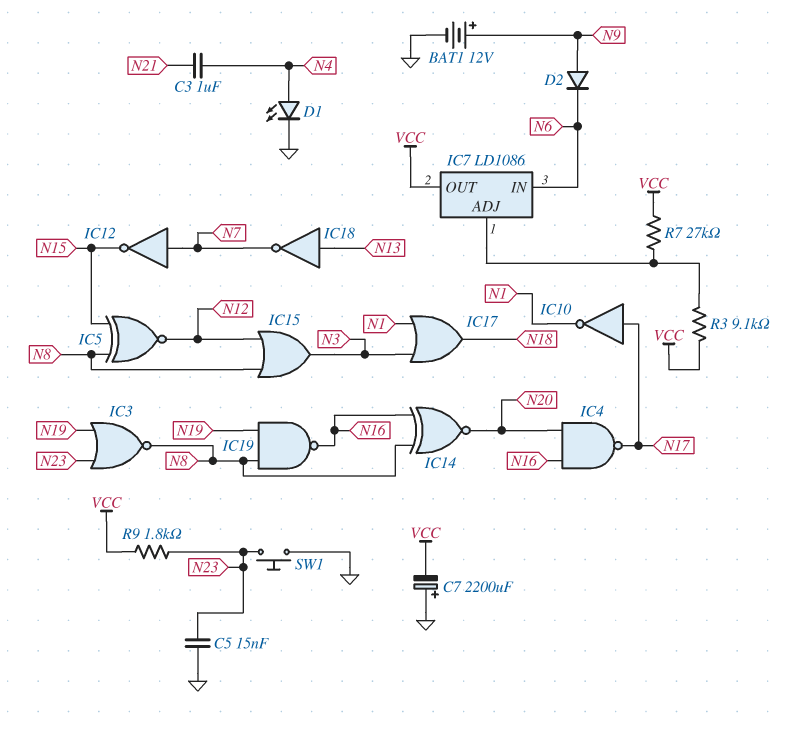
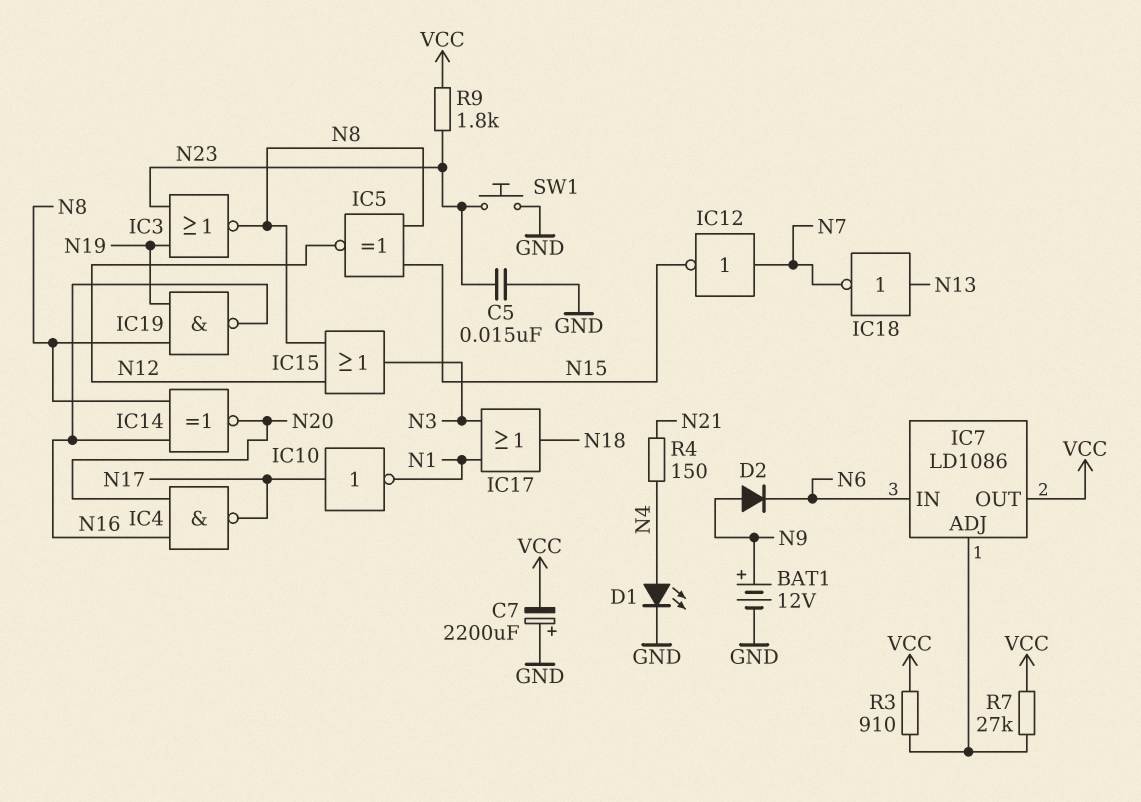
C3: 1uF (N4, N21) -> none
R3: 9.1k (IC7/ADJ, VCC) -> 910 (IC7/ADJ, VCC)
R4: none -> 150 (N4, N21)

